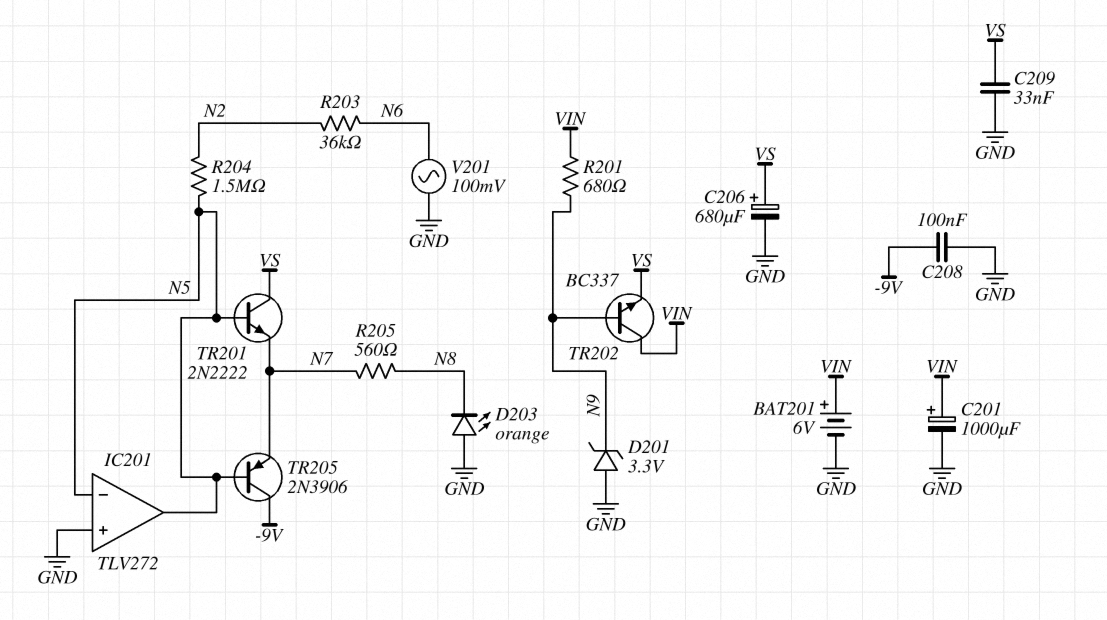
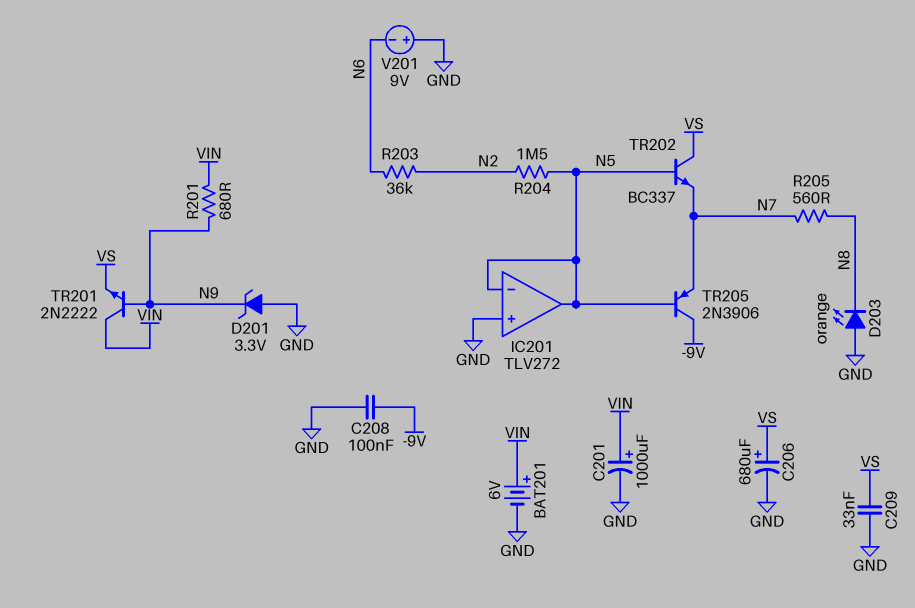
TR201: NPN 2N2222 (B N5, C VS, E N7) -> NPN 2N2222 (B N9, C VIN, E VS)
TR202: NPN BC337 (B N9, C VIN, E VS) -> NPN BC337 (B N5, C VS, E N7)
V201: AC 100mV (GND, N6) -> 9V (plus GND, minus N6)

